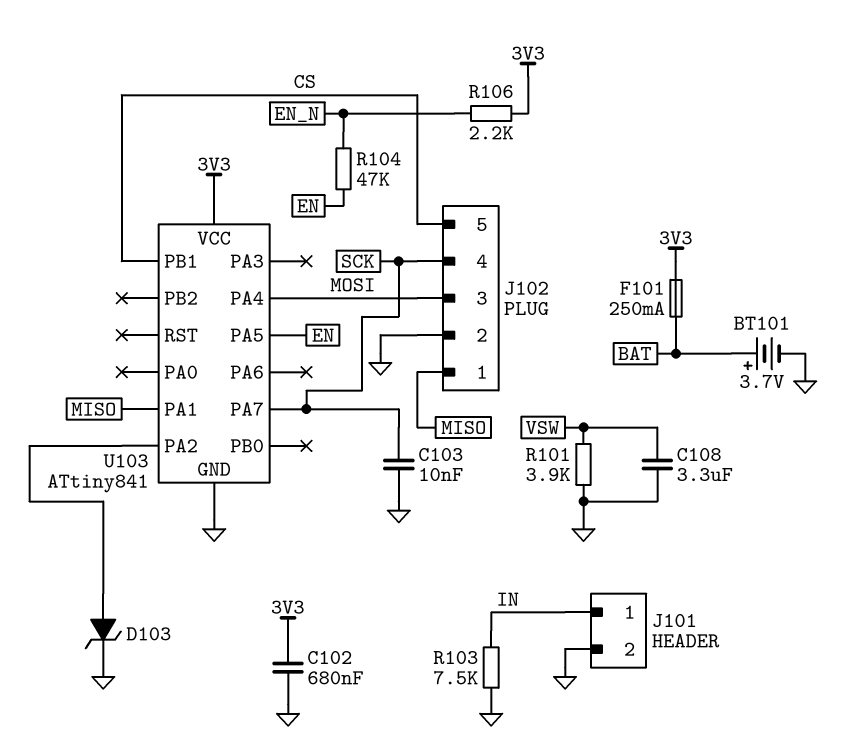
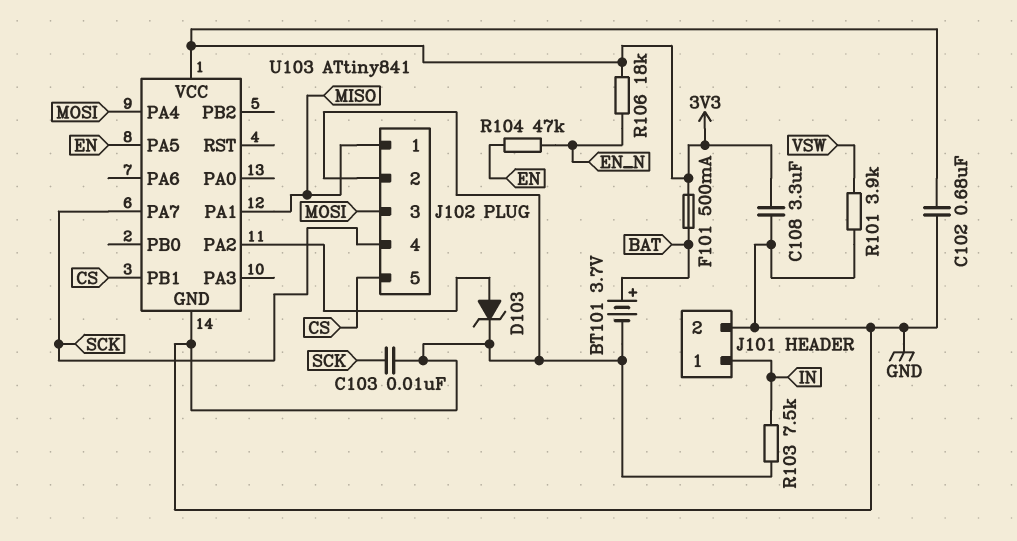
C108: 3.3uF (GND, VSW) -> 3.3uF (3V3, GND)
F101: 250mA (3V3, BAT) -> 500mA (3V3, BAT)
R106: 2.2k (3V3, EN_N) -> 18k (3V3, EN_N)

